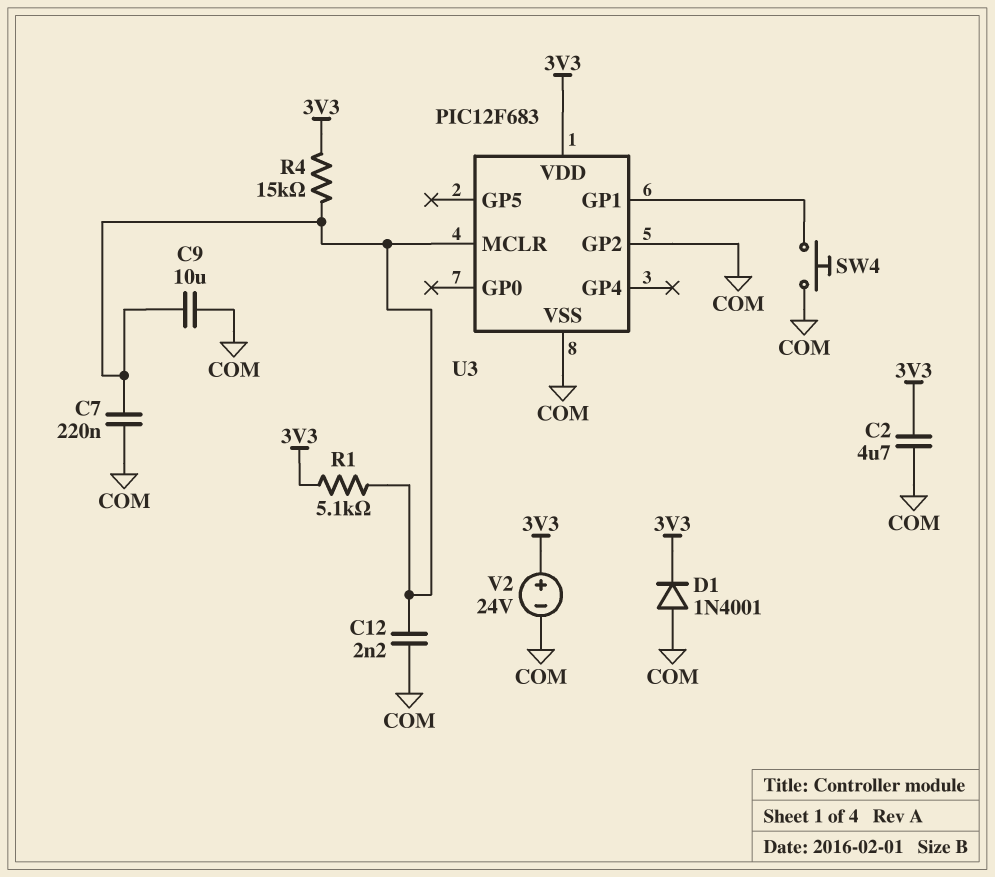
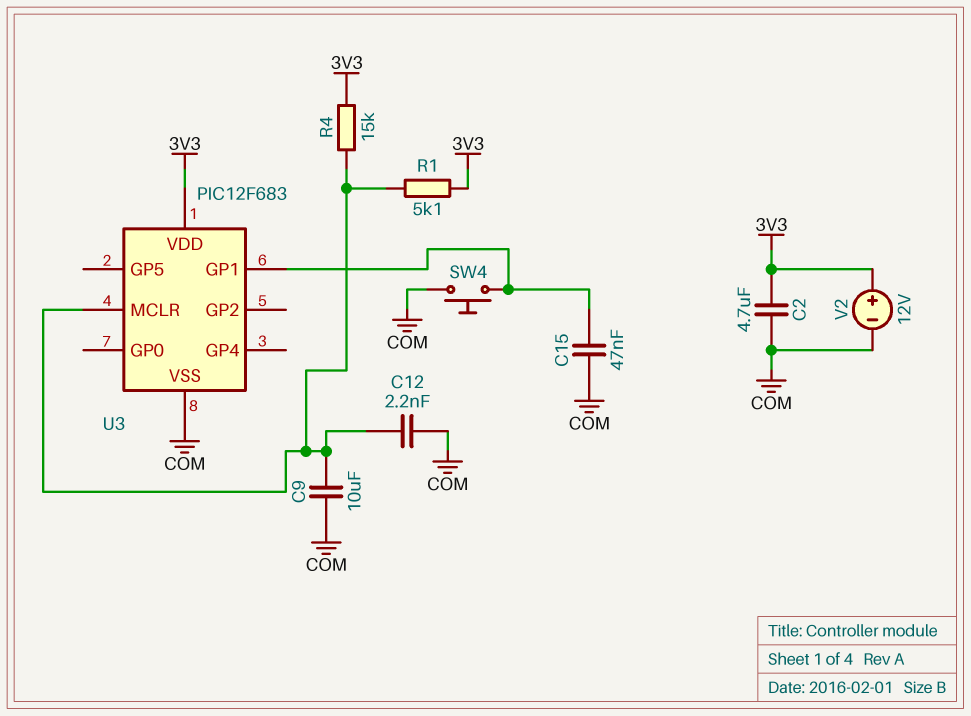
C7: 220nF (COM, U3/MCLR) -> none
C15: none -> 47nF (COM, U3/GP1)
D1: diode 1N4001 (A COM, K 3V3) -> none
U3 pin GP2: COM -> none
V2: 24V (plus 3V3, minus COM) -> 12V (plus 3V3, minus COM)

